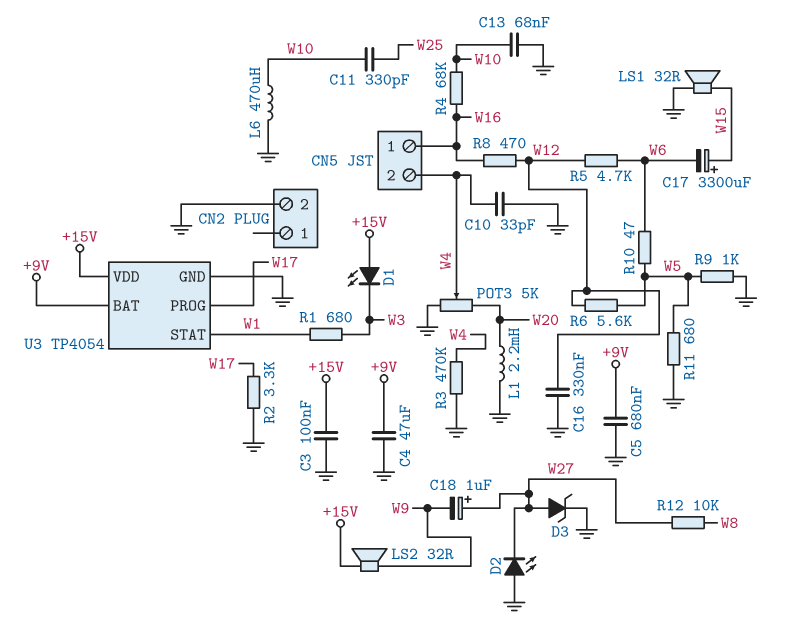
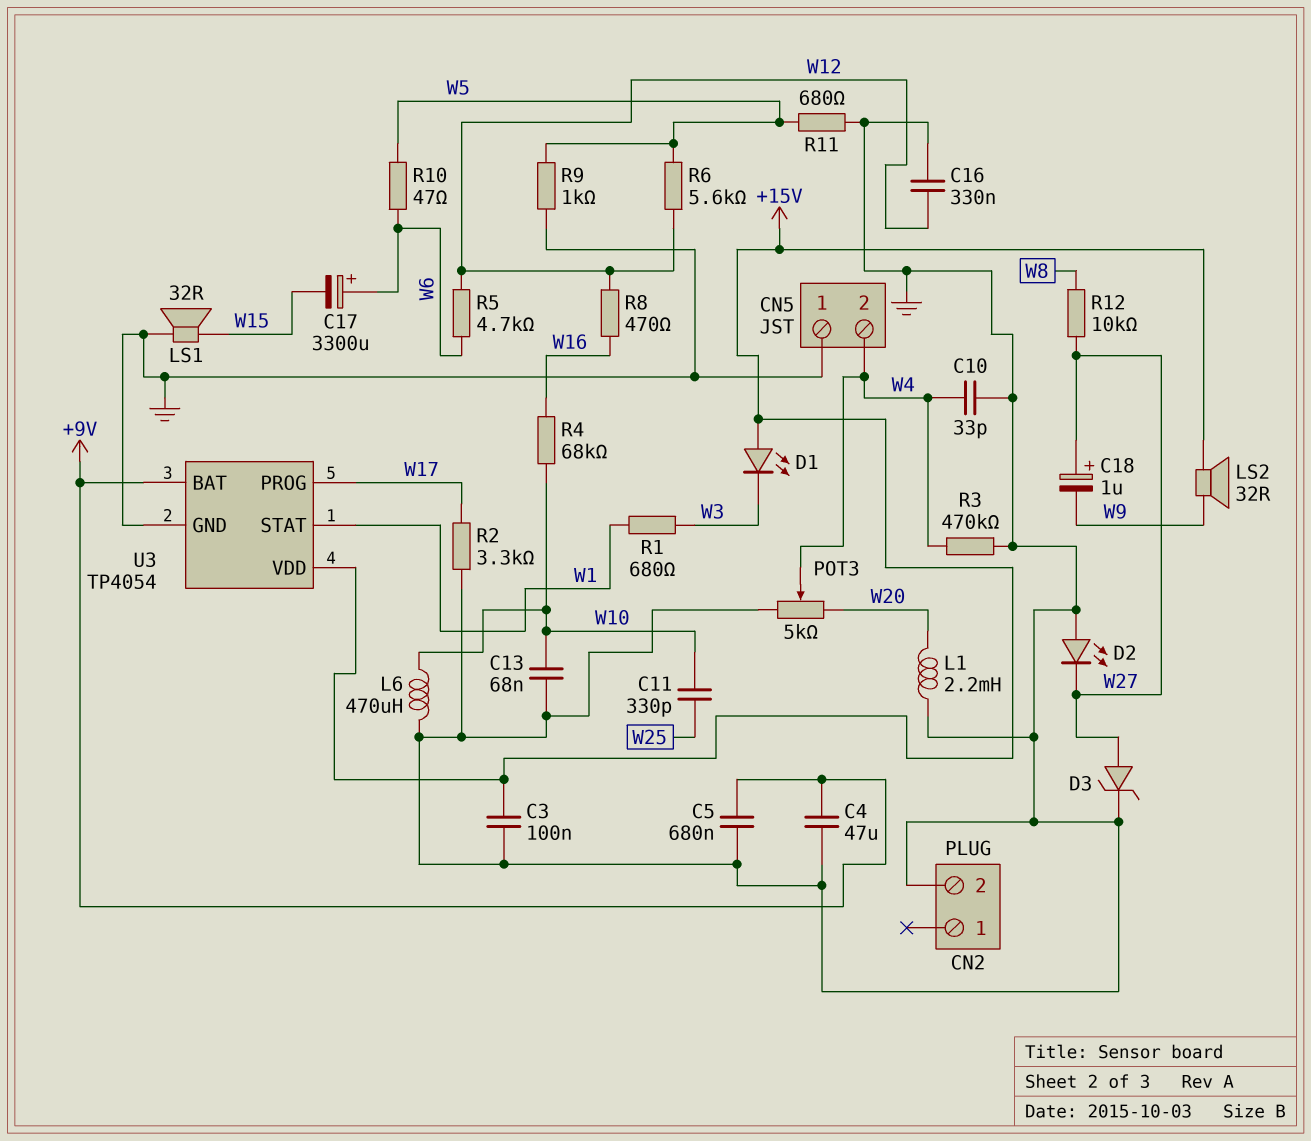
C17: 3300uF (plus W15, minus W6) -> 3300uF (plus W6, minus W15)
CN5 pin 1: W16 -> GND

